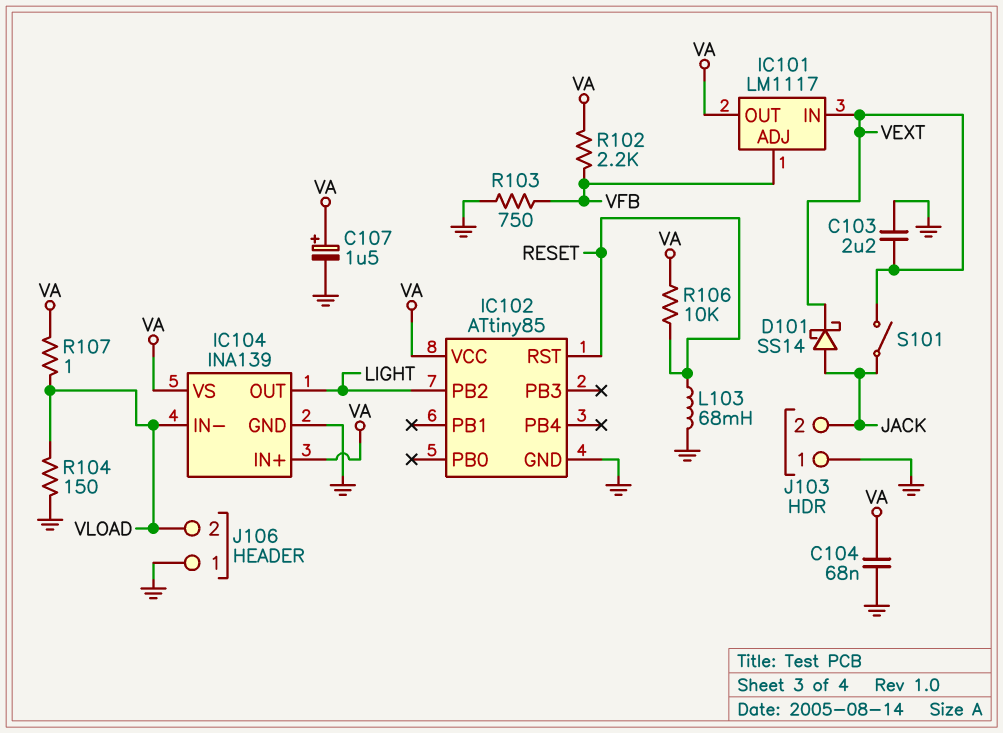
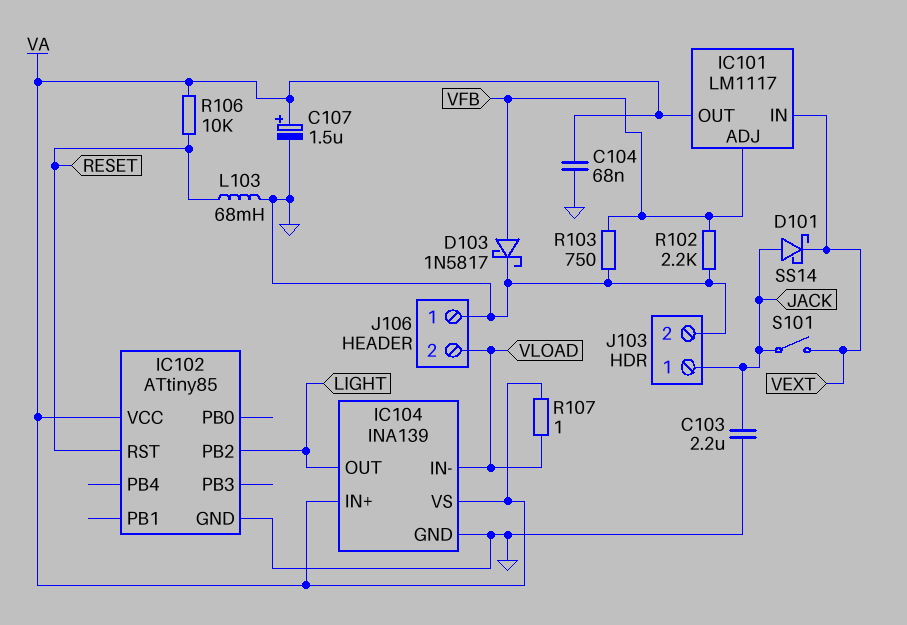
C103: 2.2uF (GND, VEXT) -> 2.2uF (GND, JACK)
D103: none -> schottky 1N5817 (A VFB, K GND)
J103 pin 1: GND -> JACK
J103 pin 2: JACK -> GND
R102: 2.2k (VA, VFB) -> 2.2k (GND, VFB)
R104: 150 (GND, VLOAD) -> none

